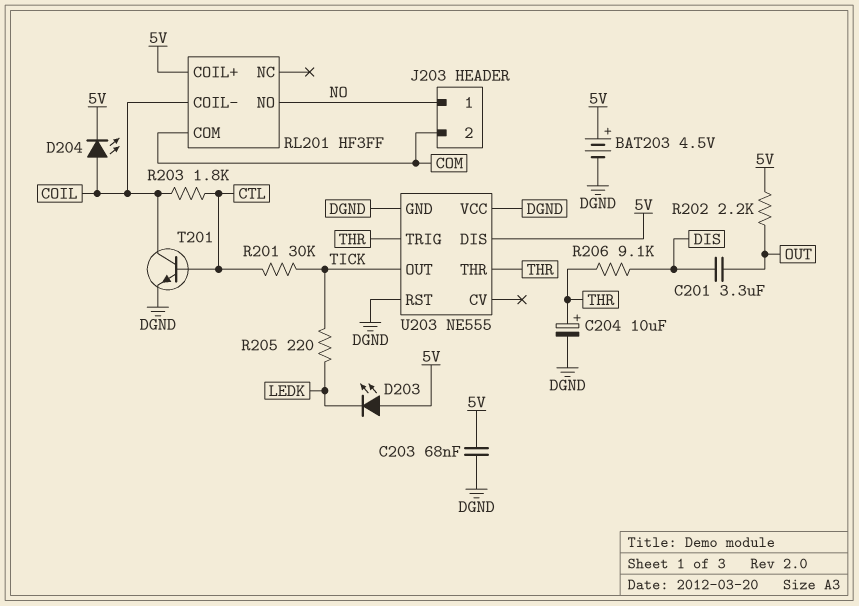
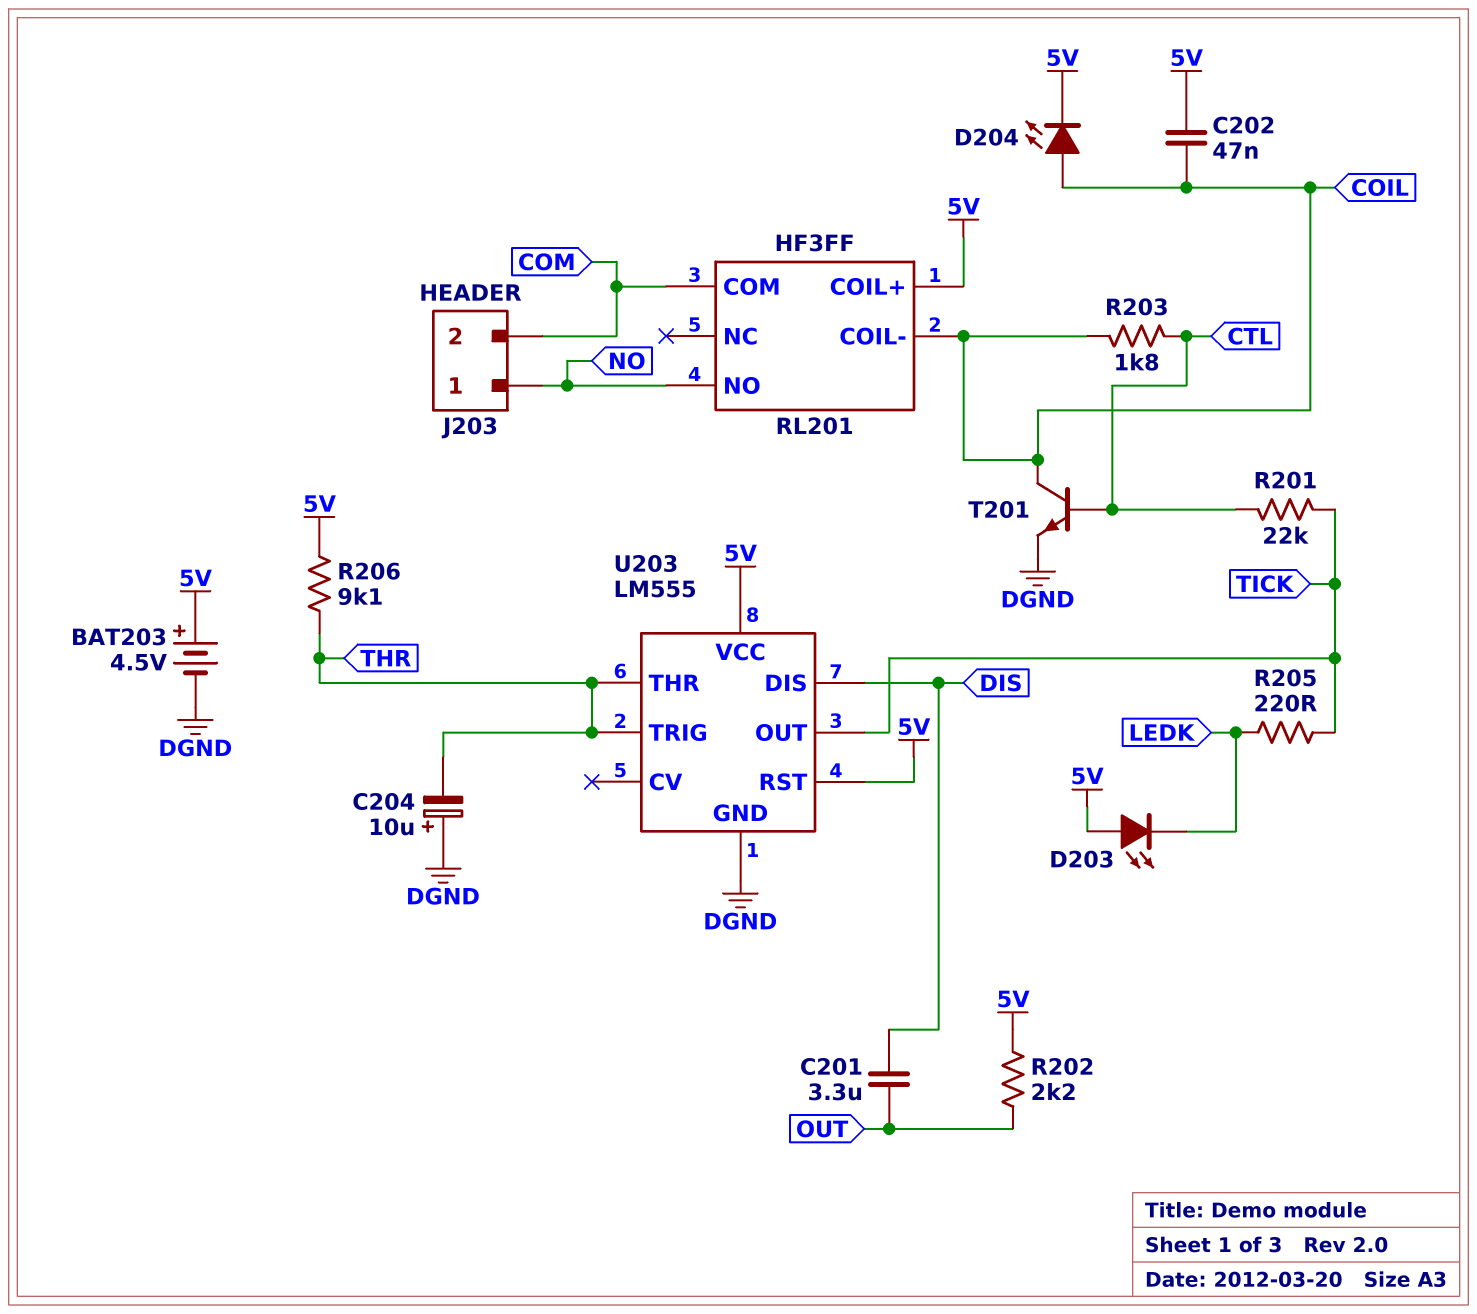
C202: none -> 47nF (5V, COIL)
C203: 68nF (5V, DGND) -> none
C204: 10uF (plus THR, minus DGND) -> 10uF (plus DGND, minus THR)
R201: 30k (CTL, TICK) -> 22k (CTL, TICK)
R206: 9.1k (DIS, THR) -> 9.1k (5V, THR)
U203: NE555 -> LM555
U203 pin DIS: 5V -> DIS
U203 pin RST: DGND -> 5V
U203 pin VCC: DGND -> 5V

